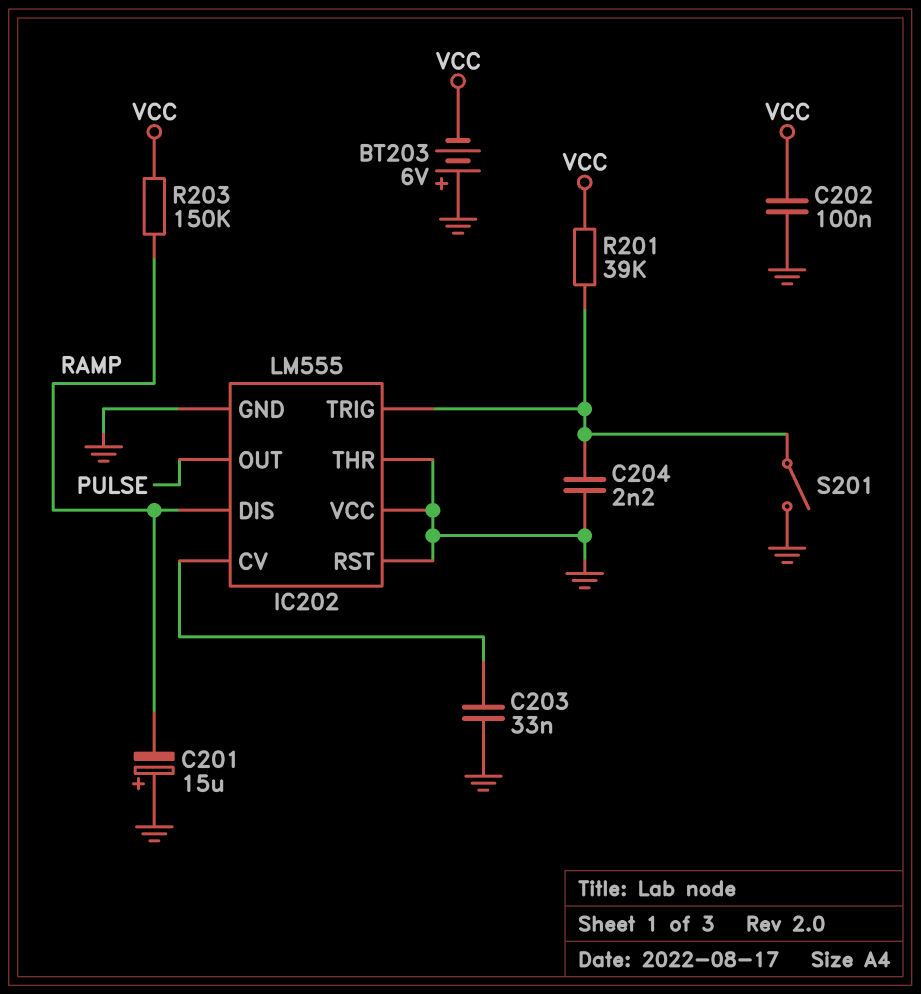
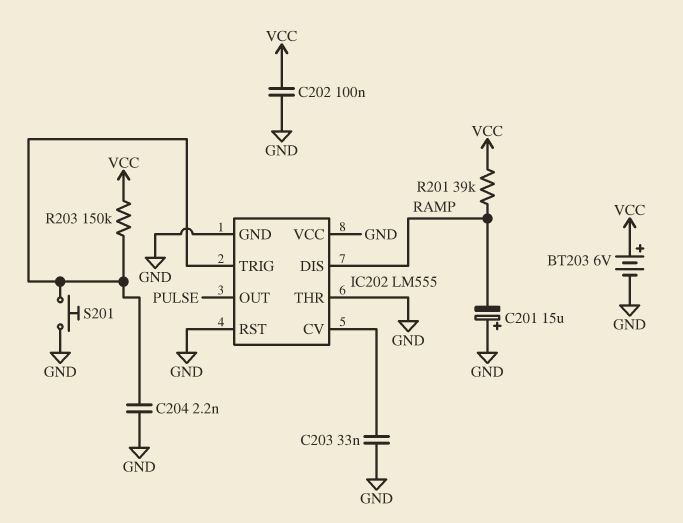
BT203: 6V (plus GND, minus VCC) -> 6V (plus VCC, minus GND)
R201: 39k (IC202/TRIG, VCC) -> 39k (RAMP, VCC)
R203: 150k (RAMP, VCC) -> 150k (IC202/TRIG, VCC)
S201: switch (GND, IC202/TRIG) -> button (GND, IC202/TRIG)

